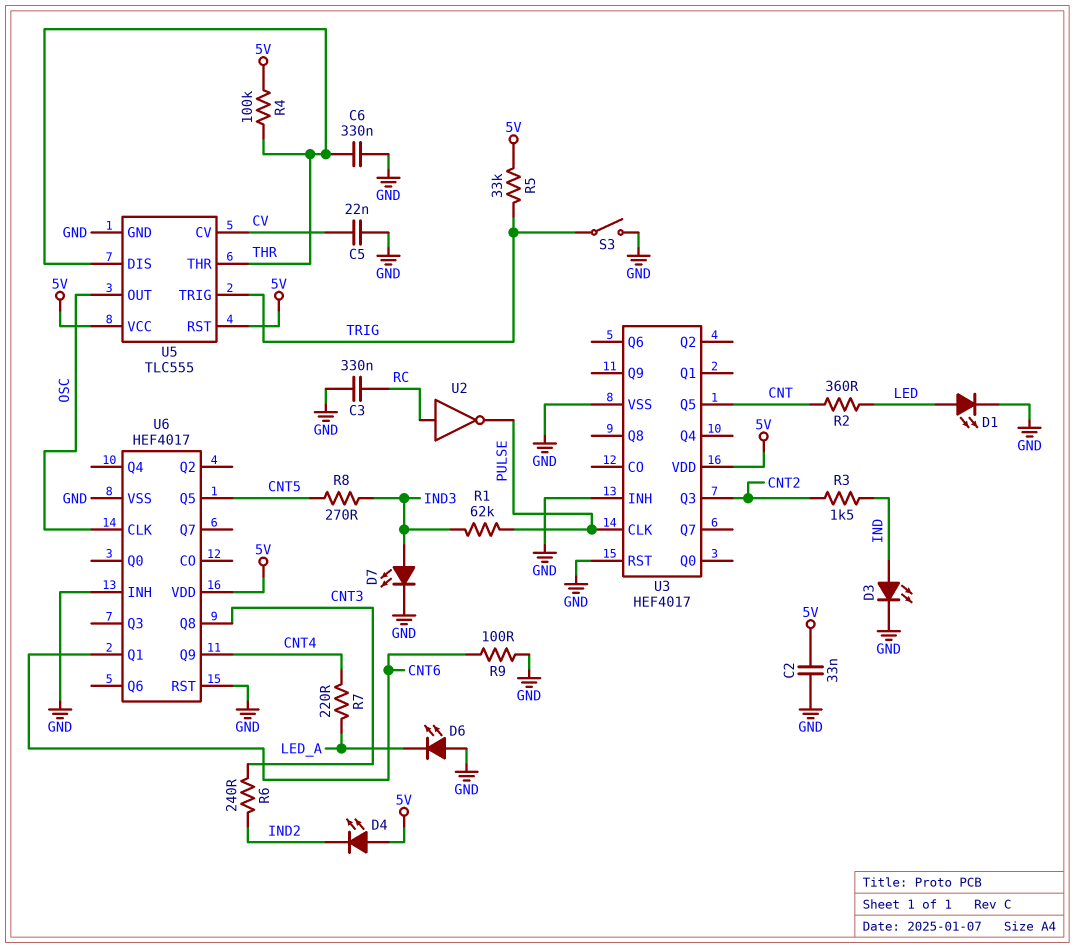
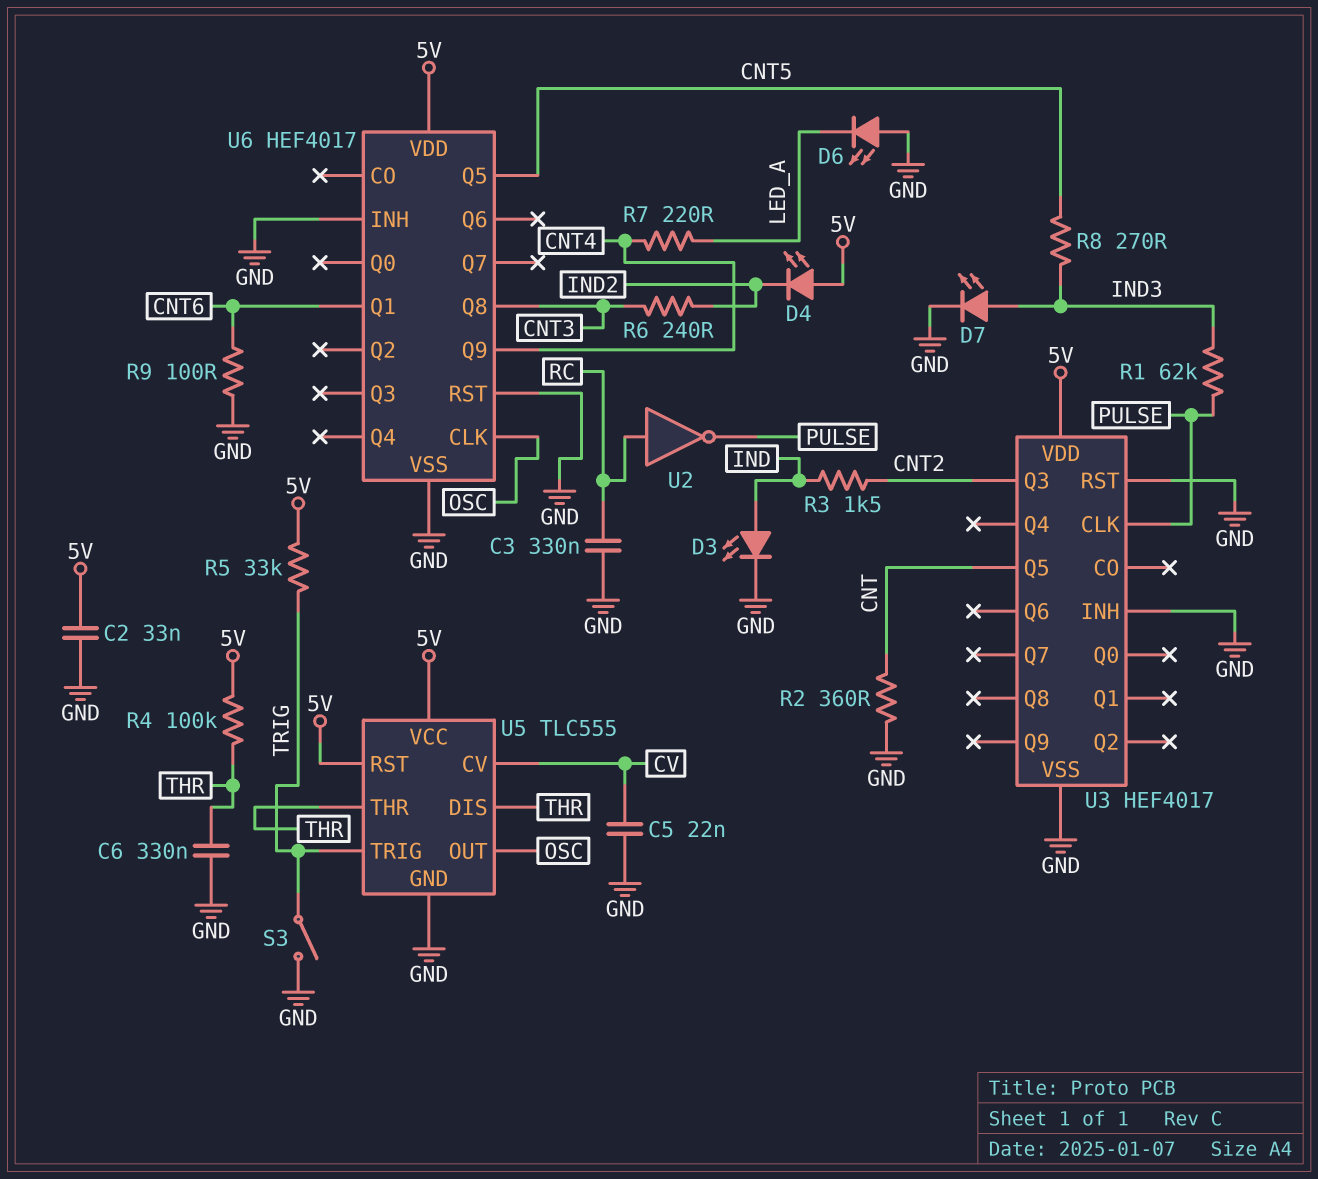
D1: LED (A LED, K GND) -> none
R2: 360 (CNT, LED) -> 360 (CNT, GND)

